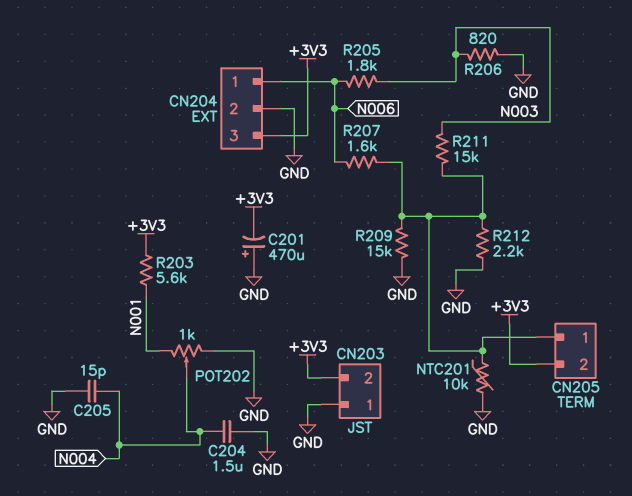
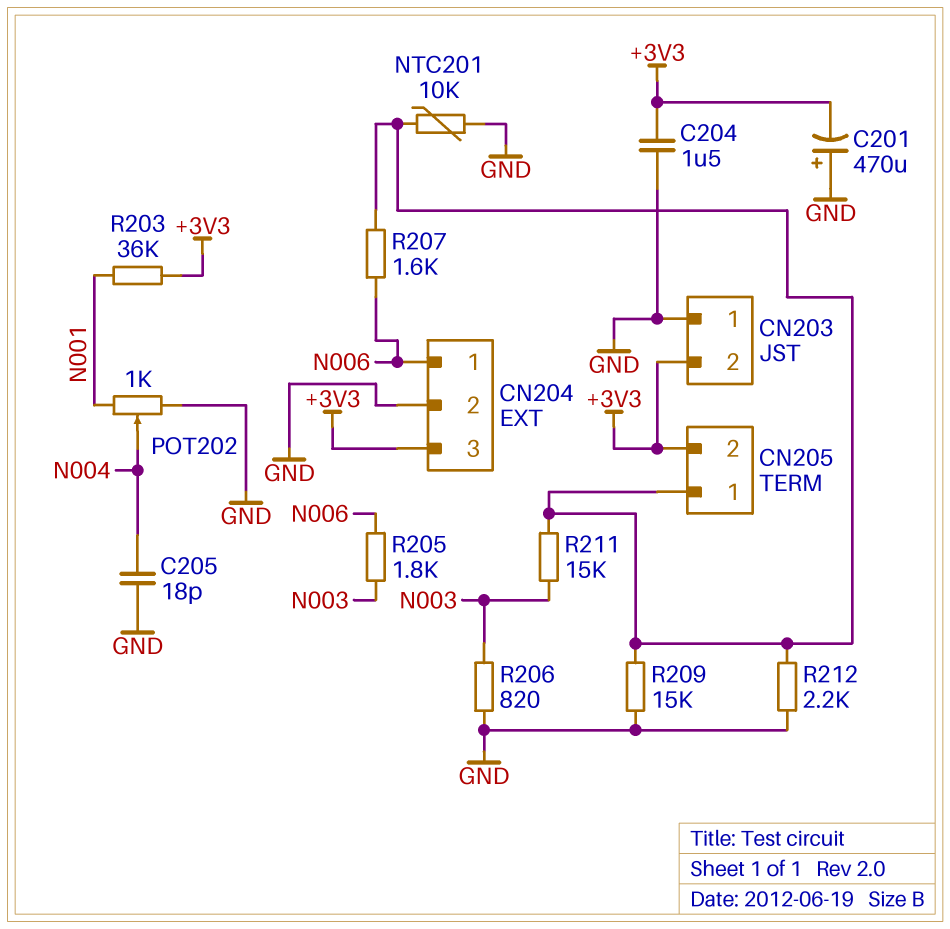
C204: 1.5uF (GND, N004) -> 1.5uF (+3V3, GND)
C205: 15pF (GND, N004) -> 18pF (GND, N004)
R203: 5.6k (+3V3, N001) -> 36k (+3V3, N001)

